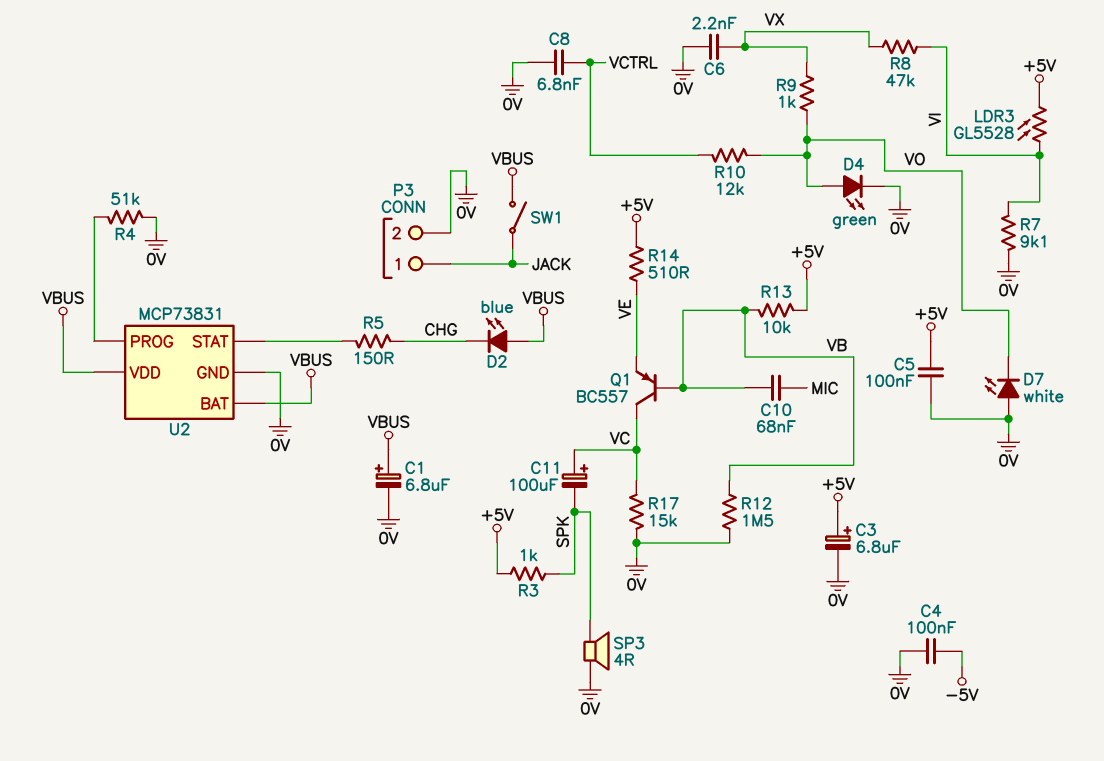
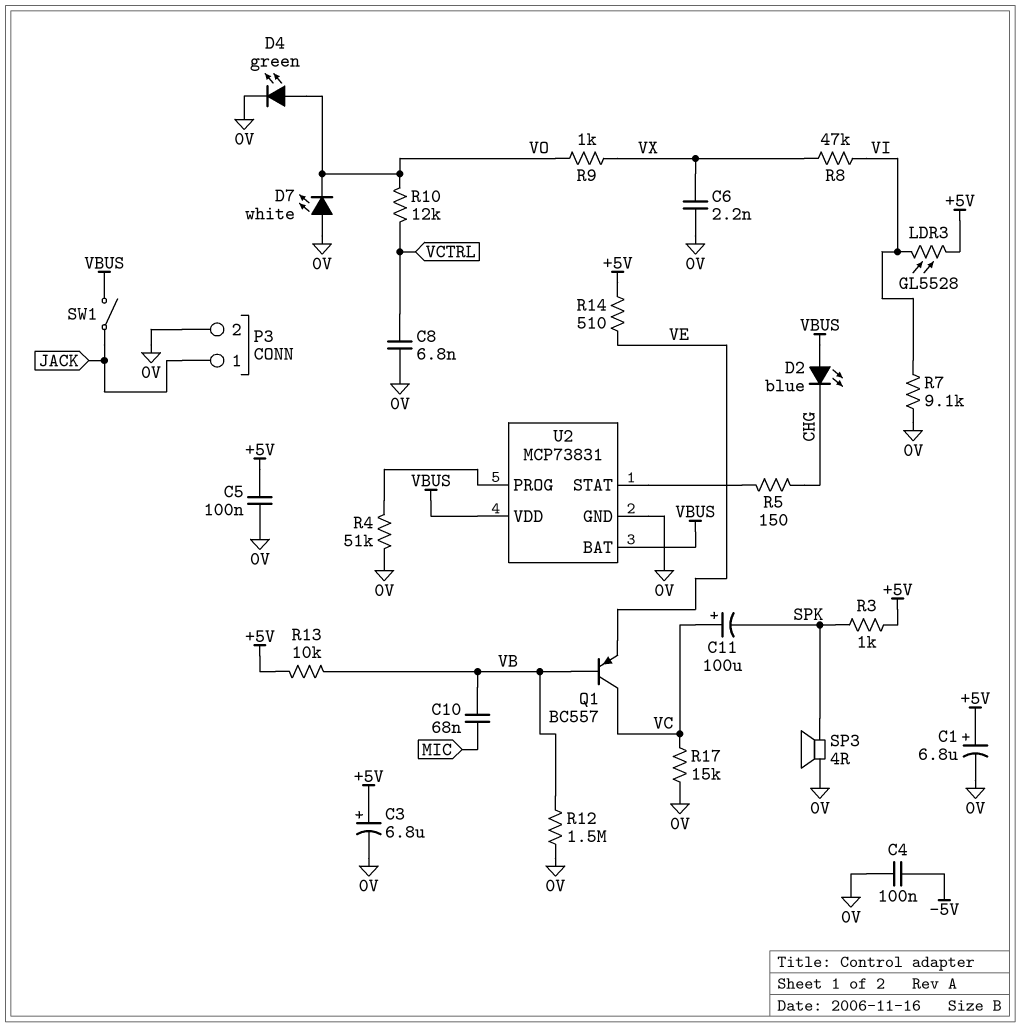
C1: 6.8uF (plus VBUS, minus 0V) -> 6.8uF (plus +5V, minus 0V)

